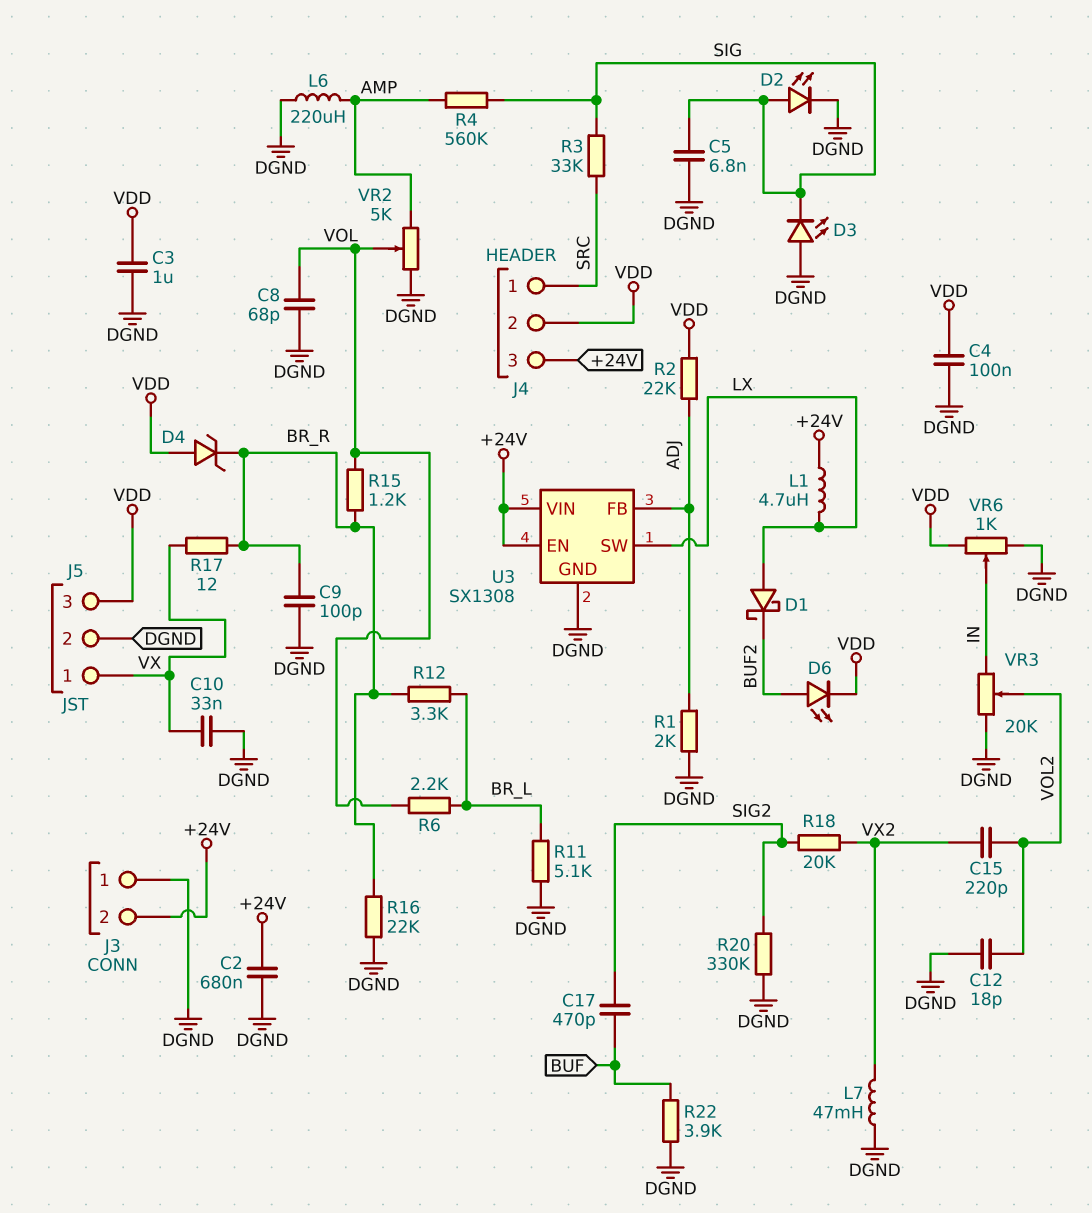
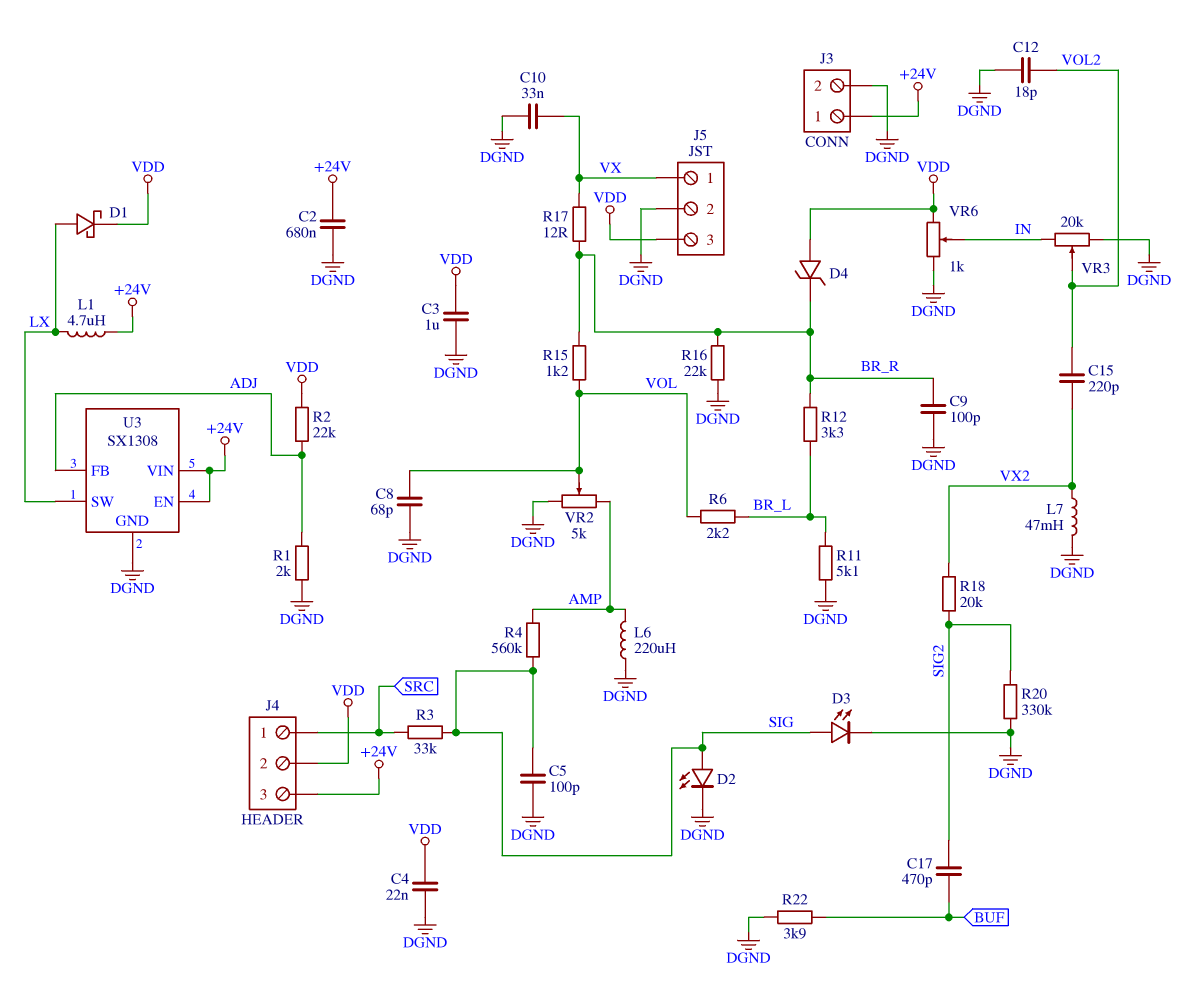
C4: 100nF (DGND, VDD) -> 22nF (DGND, VDD)
C5: 6.8nF (DGND, SIG) -> 100pF (DGND, SIG)
D1: schottky (A LX, K BUF2) -> schottky (A LX, K VDD)
D3: LED (A DGND, K SIG) -> LED (A SIG, K DGND)
D6: LED (A BUF2, K VDD) -> none
J3 pin 1: DGND -> +24V
J3 pin 2: +24V -> DGND

